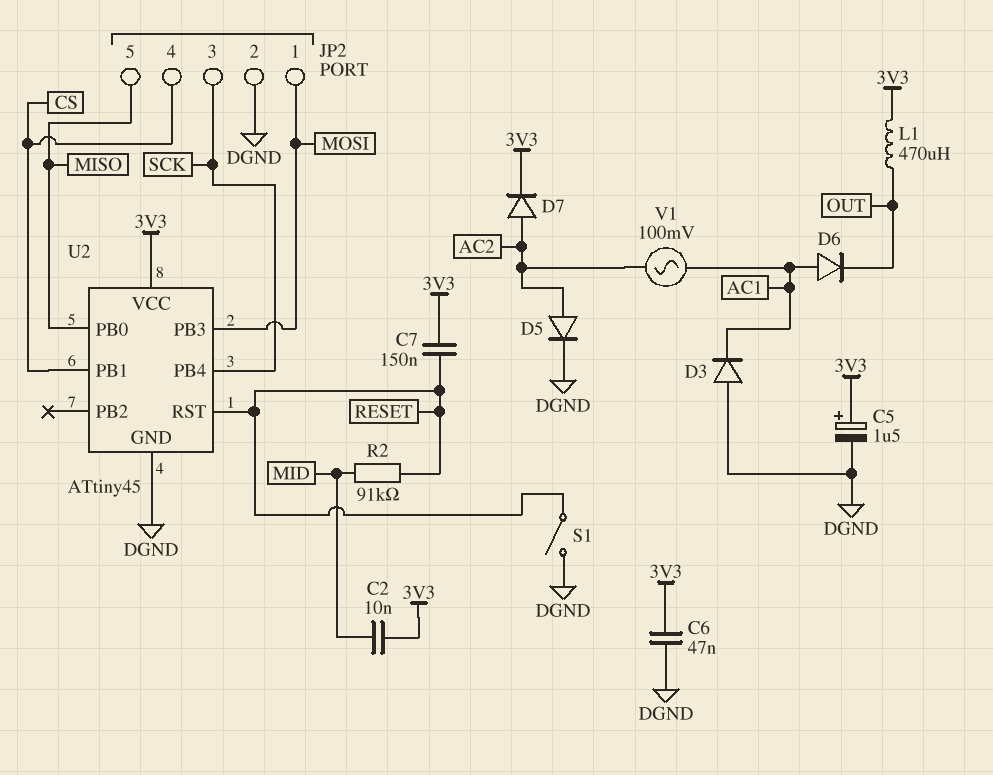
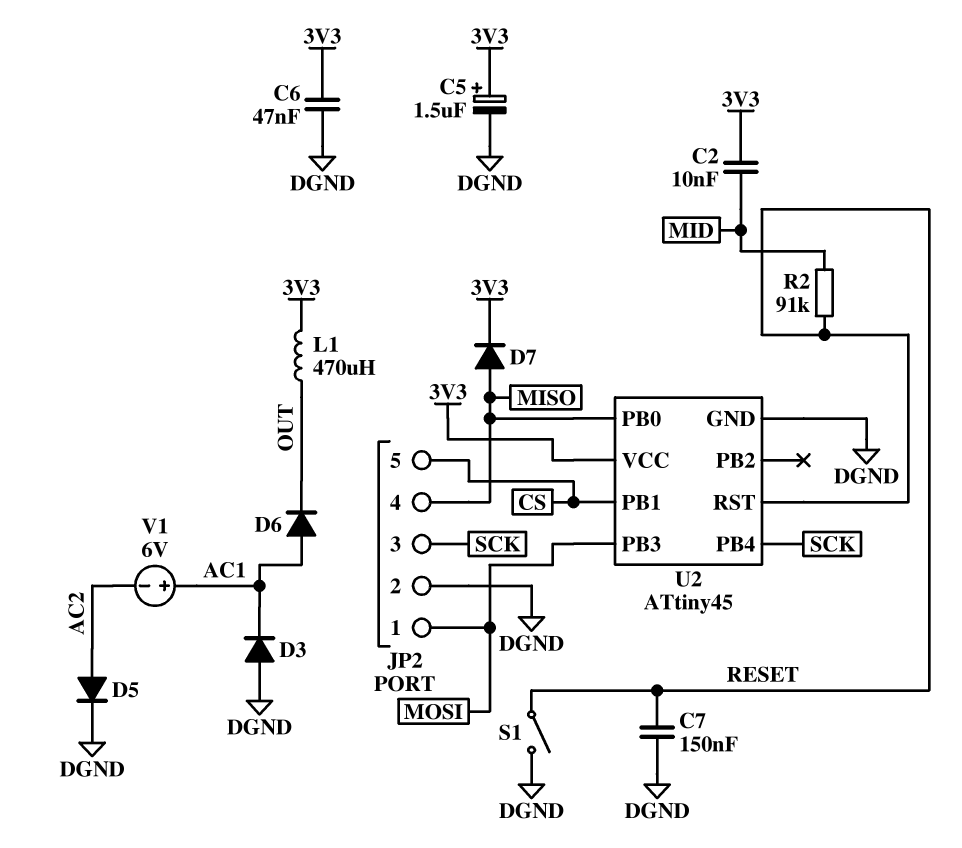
C7: 150nF (3V3, RESET) -> 150nF (DGND, RESET)
D7: diode (A AC2, K 3V3) -> diode (A MISO, K 3V3)
JP2 pin 4: CS -> MISO
JP2 pin 5: MISO -> CS
V1: AC 100mV (AC1, AC2) -> 6V (plus AC1, minus AC2)

